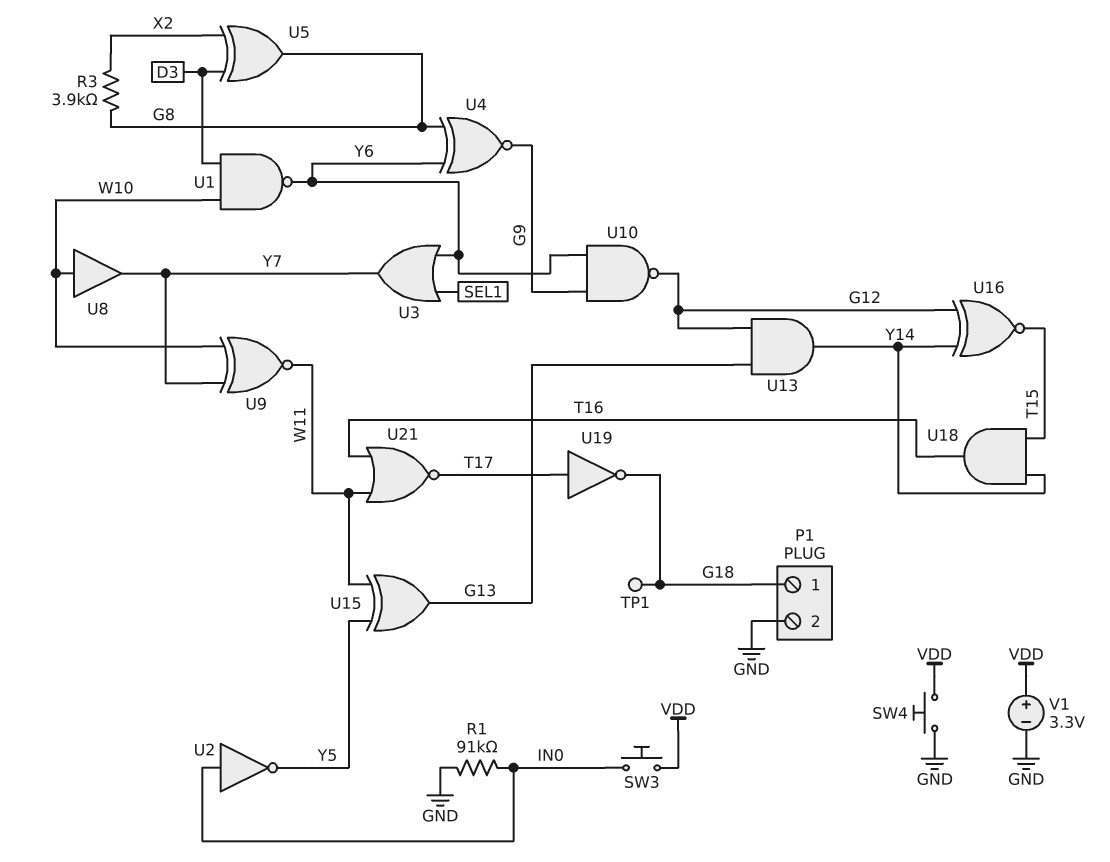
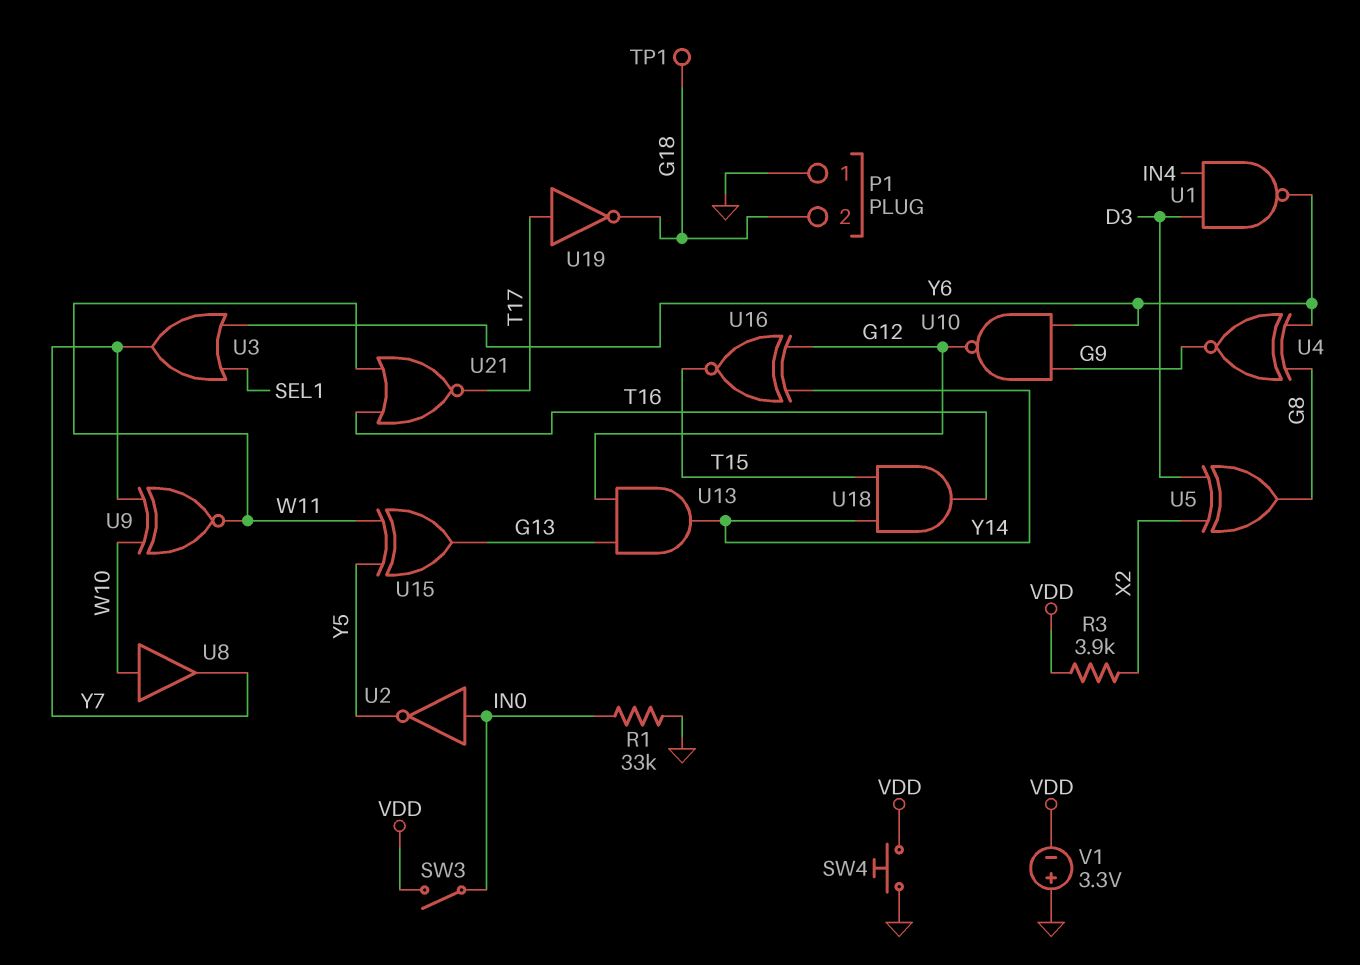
P1 pin 1: G18 -> GND
P1 pin 2: GND -> G18
R1: 91k (GND, IN0) -> 33k (GND, IN0)
R3: 3.9k (G8, X2) -> 3.9k (VDD, X2)
SW3: button (IN0, VDD) -> switch (IN0, VDD)
U1: NAND (in D3, in W10, out Y6) -> NAND (in D3, in IN4, out Y6)
V1: 3.3V (plus VDD, minus GND) -> 3.3V (plus GND, minus VDD)

